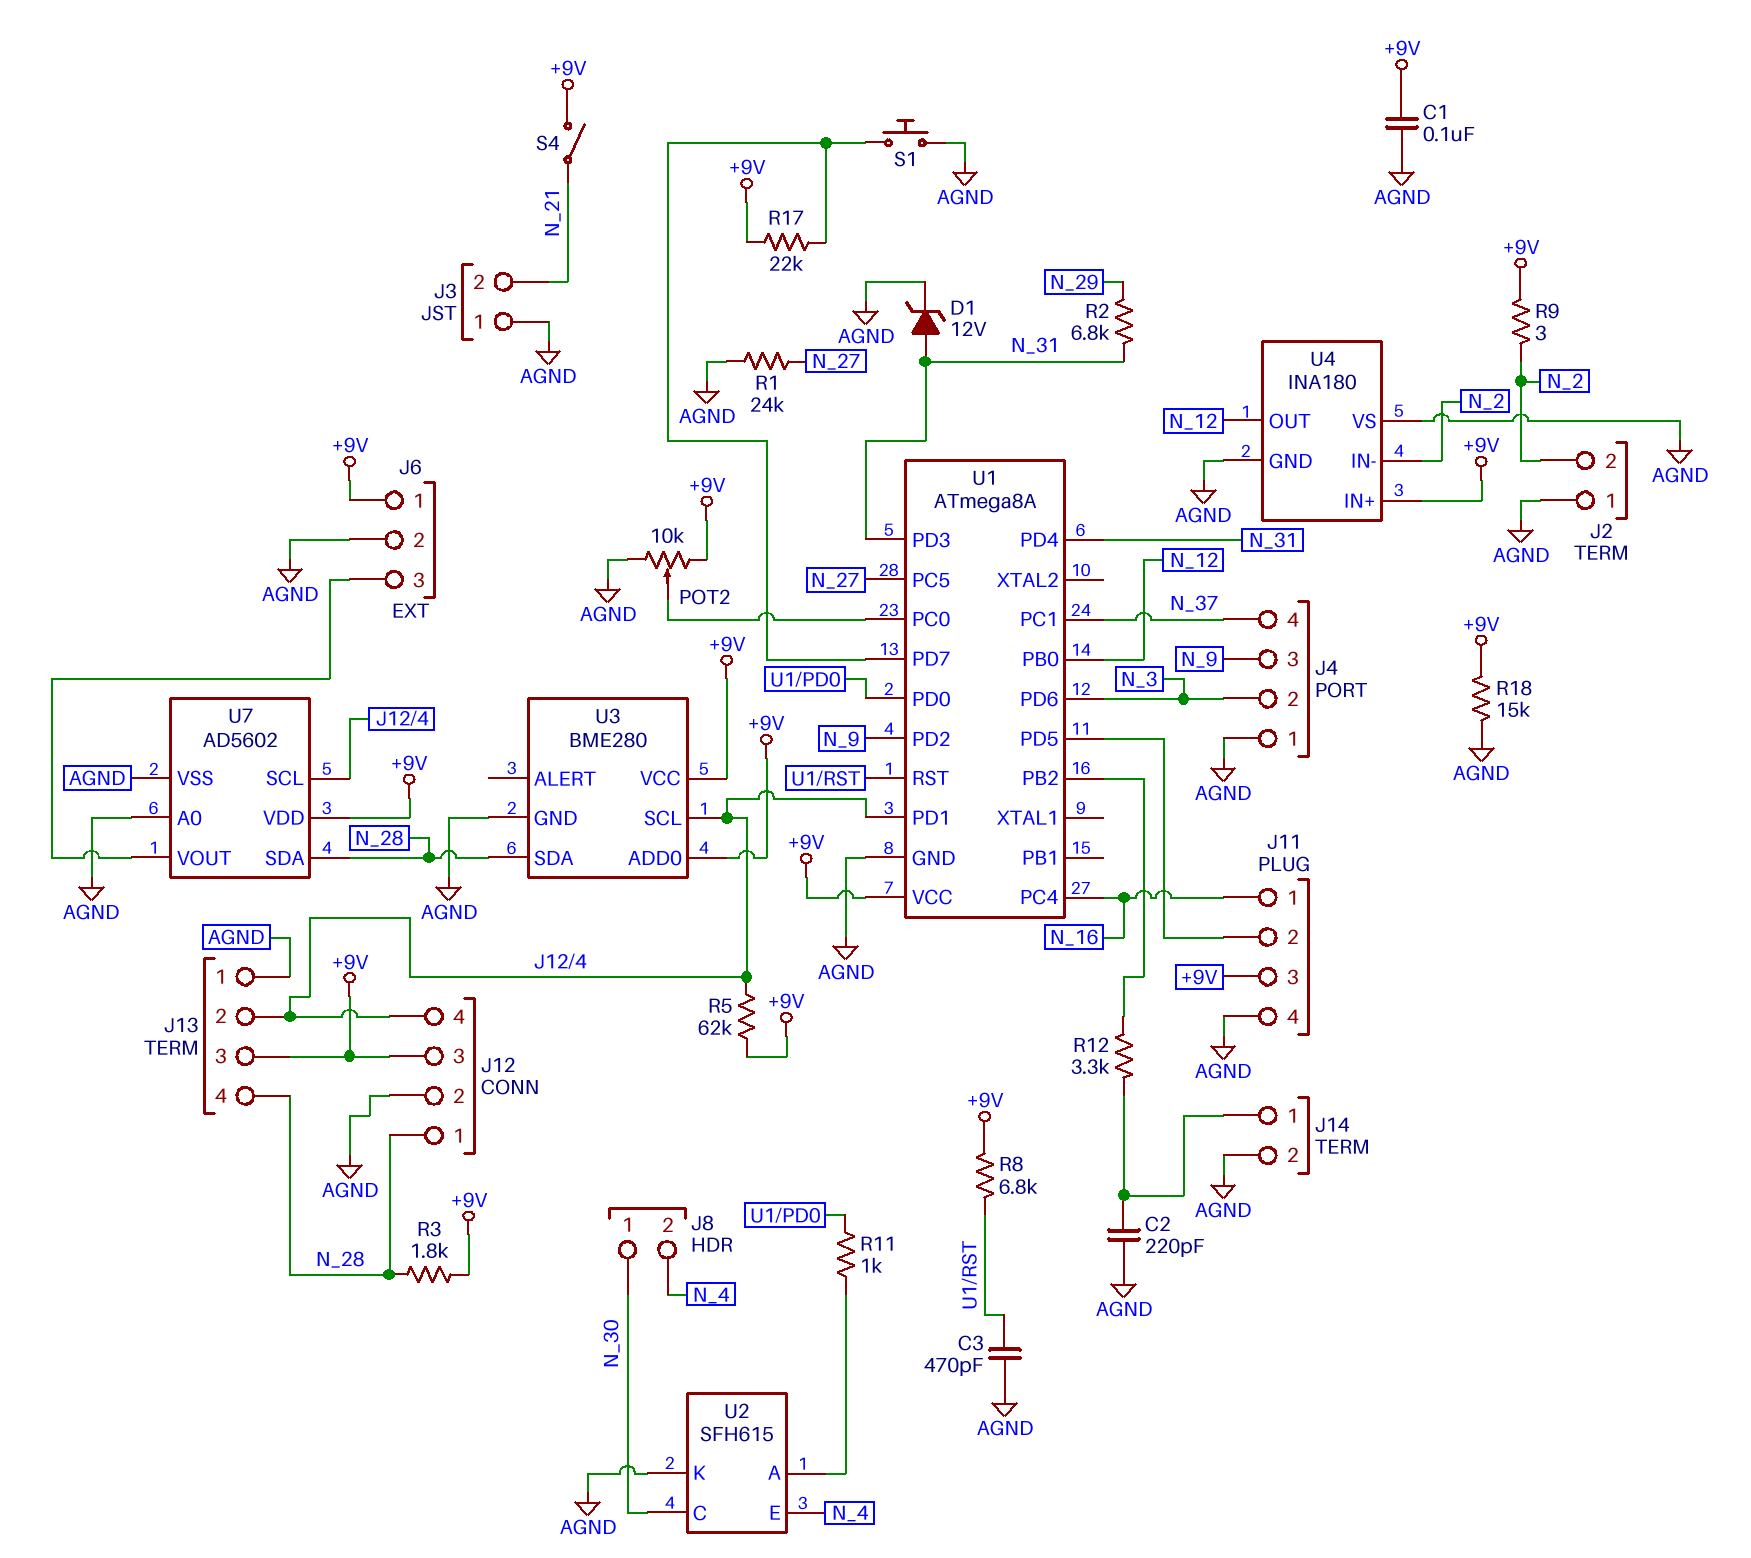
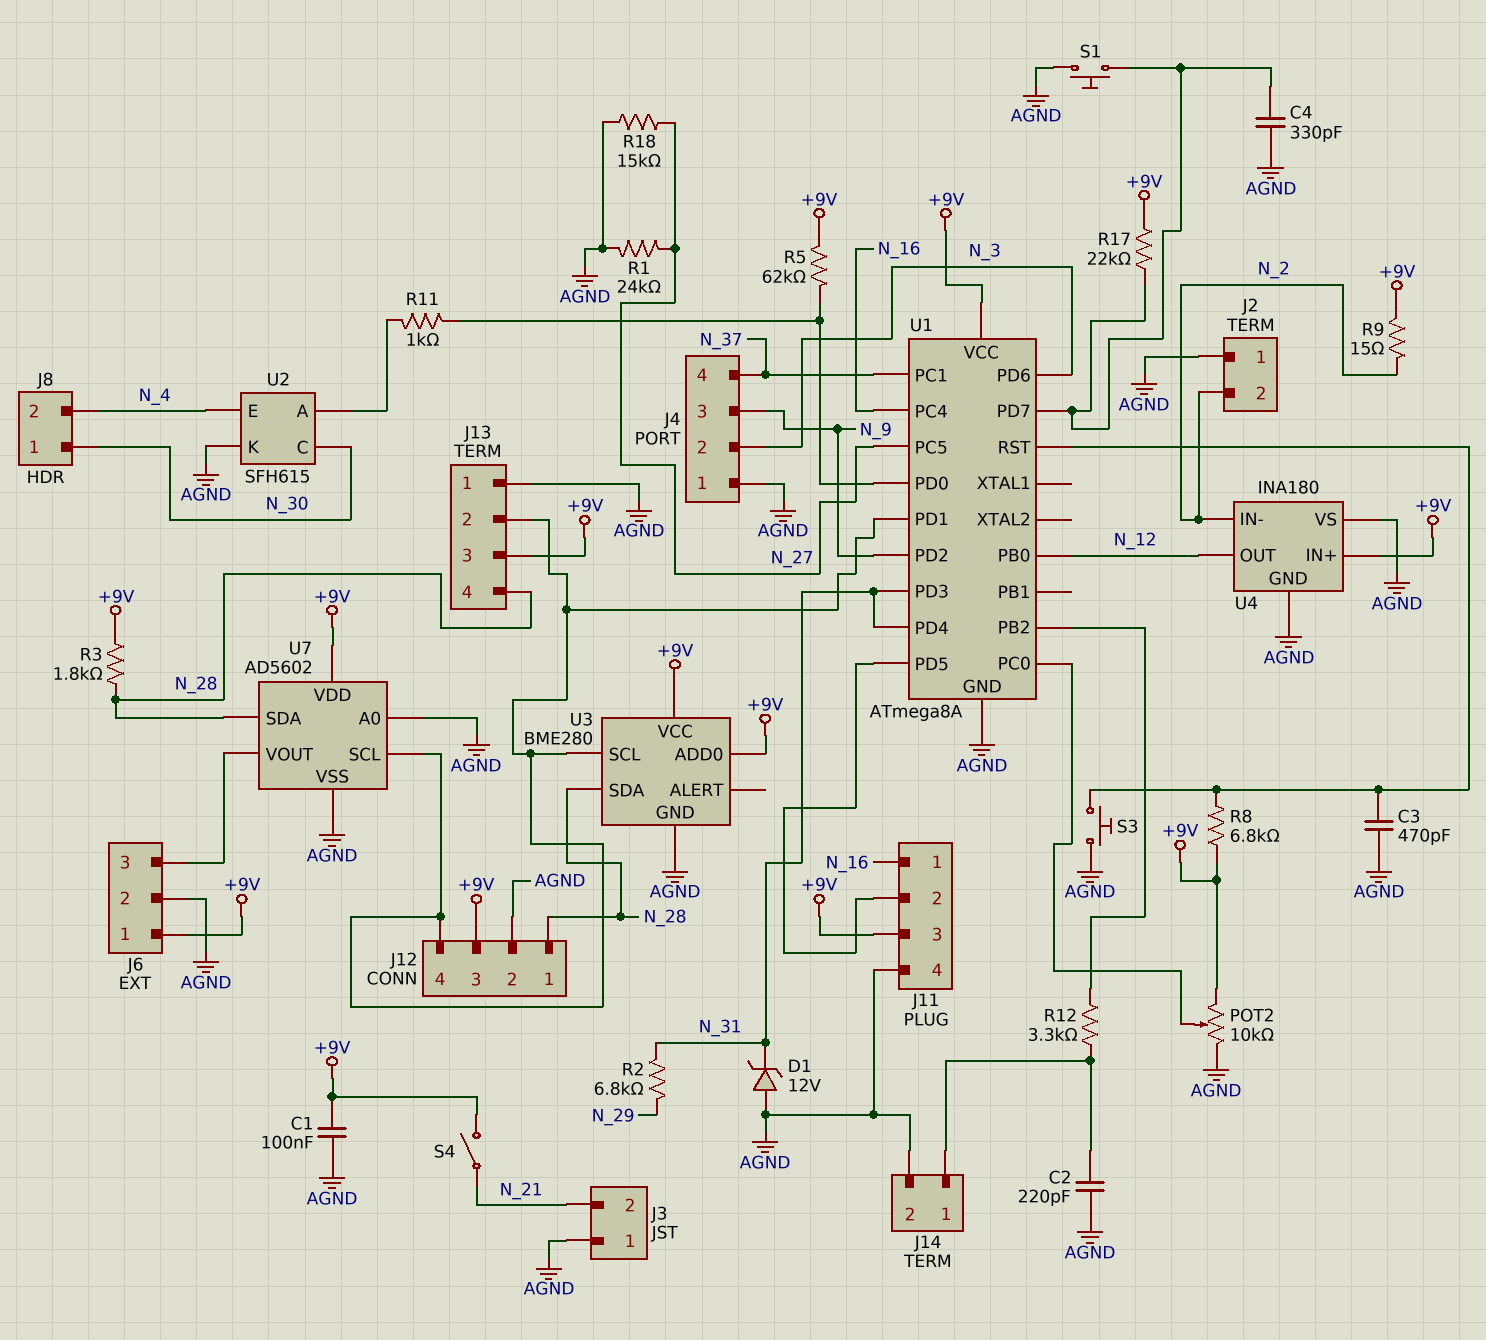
C4: none -> 330pF (AGND, U1/PD7)
D1: zener 12V (A N_31, K AGND) -> zener 12V (A AGND, K N_31)
R5: 62k (+9V, J12/4) -> 62k (+9V, U1/PD0)
R9: 3 (+9V, N_2) -> 15 (+9V, N_2)
R18: 15k (+9V, AGND) -> 15k (AGND, N_27)
S3: none -> button (AGND, U1/RST)

